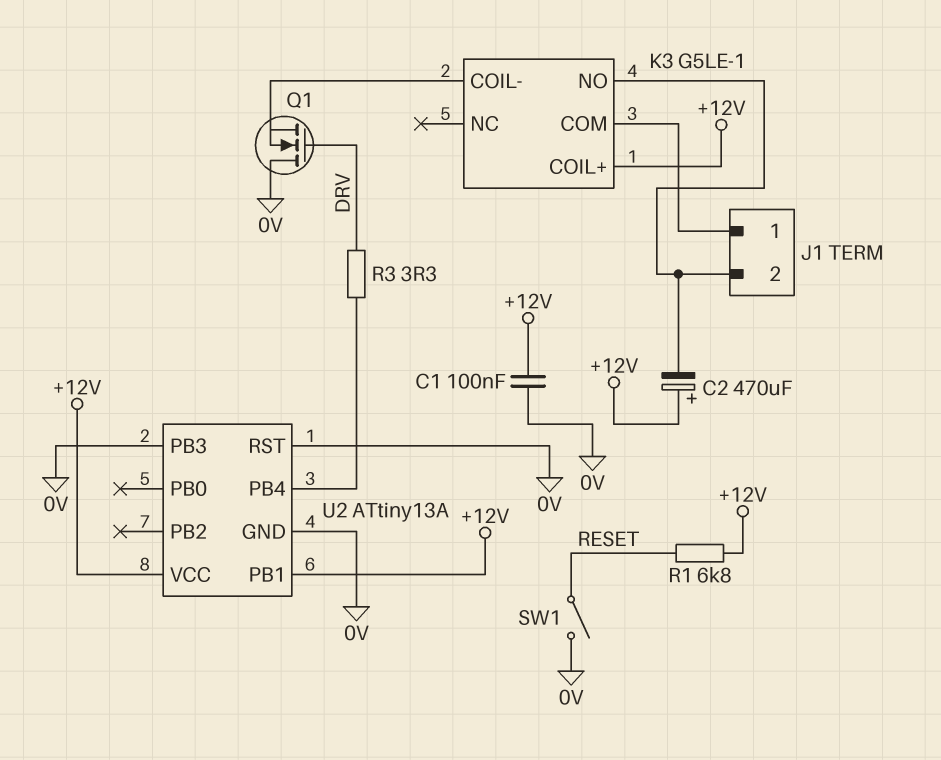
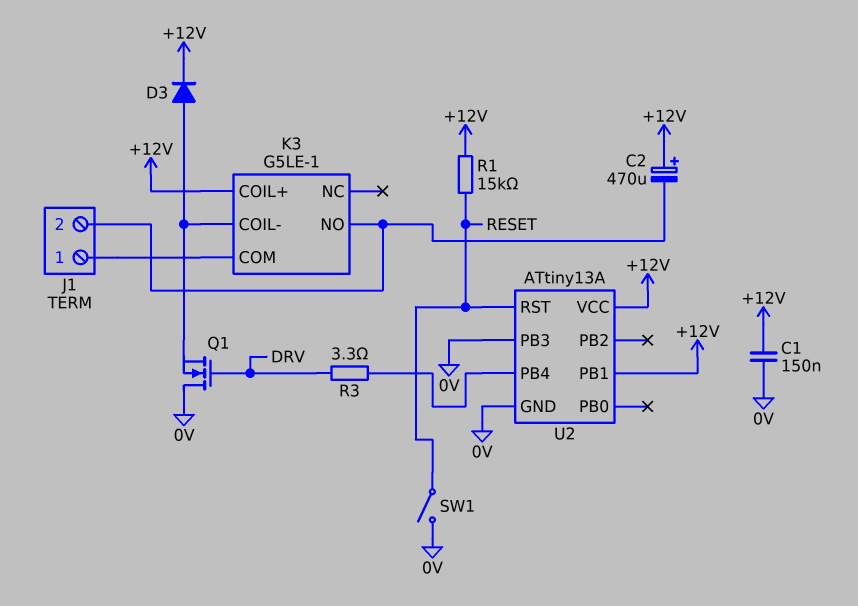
C1: 100nF (+12V, 0V) -> 150nF (+12V, 0V)
D3: none -> diode (A K3/COIL-, K +12V)
R1: 6.8k (+12V, RESET) -> 15k (+12V, RESET)
U2 pin RST: 0V -> RESET

